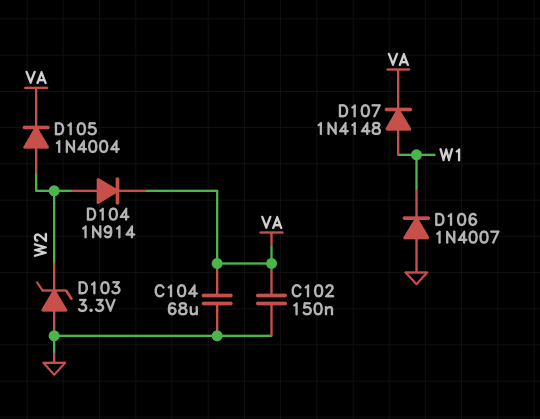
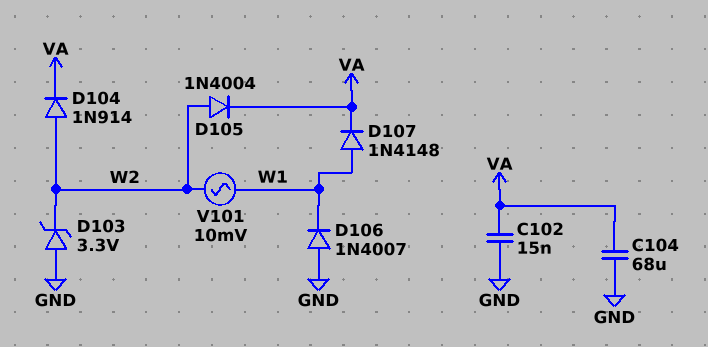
C102: 150nF (GND, VA) -> 15nF (GND, VA)
V101: none -> AC 10mV (W1, W2)

